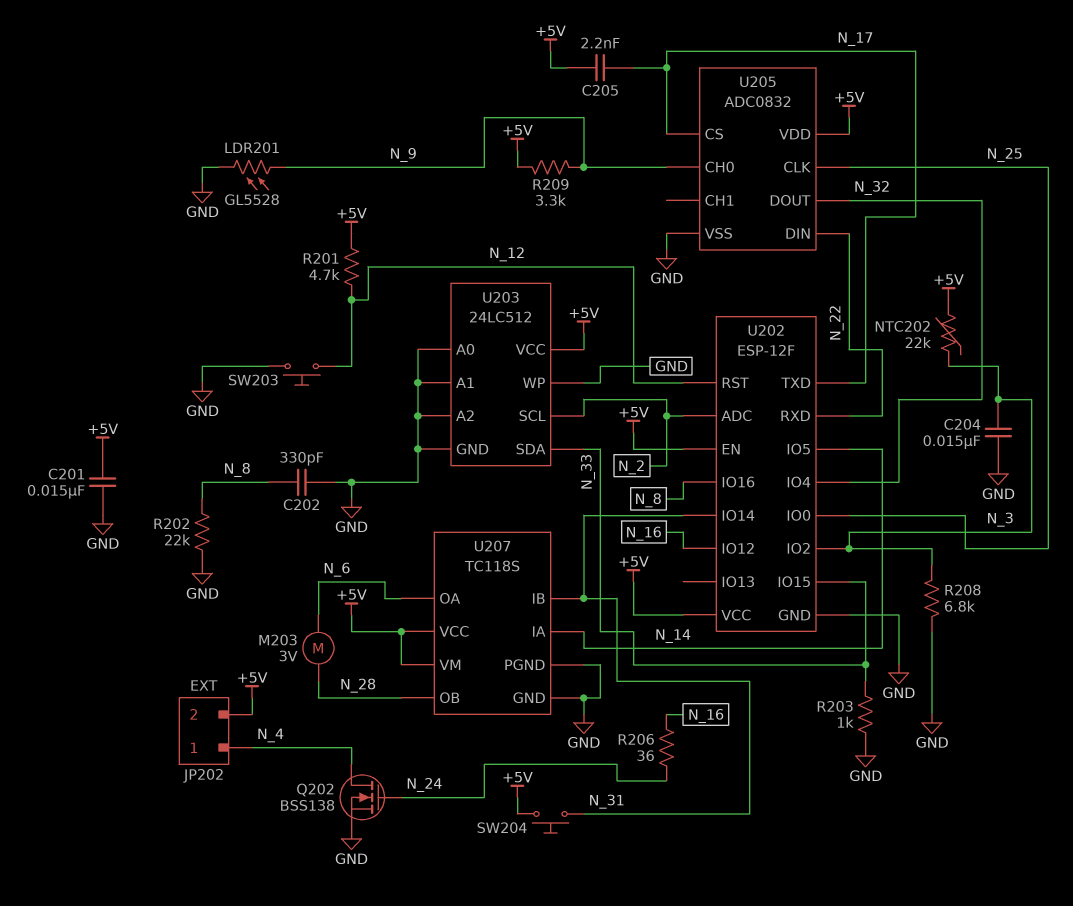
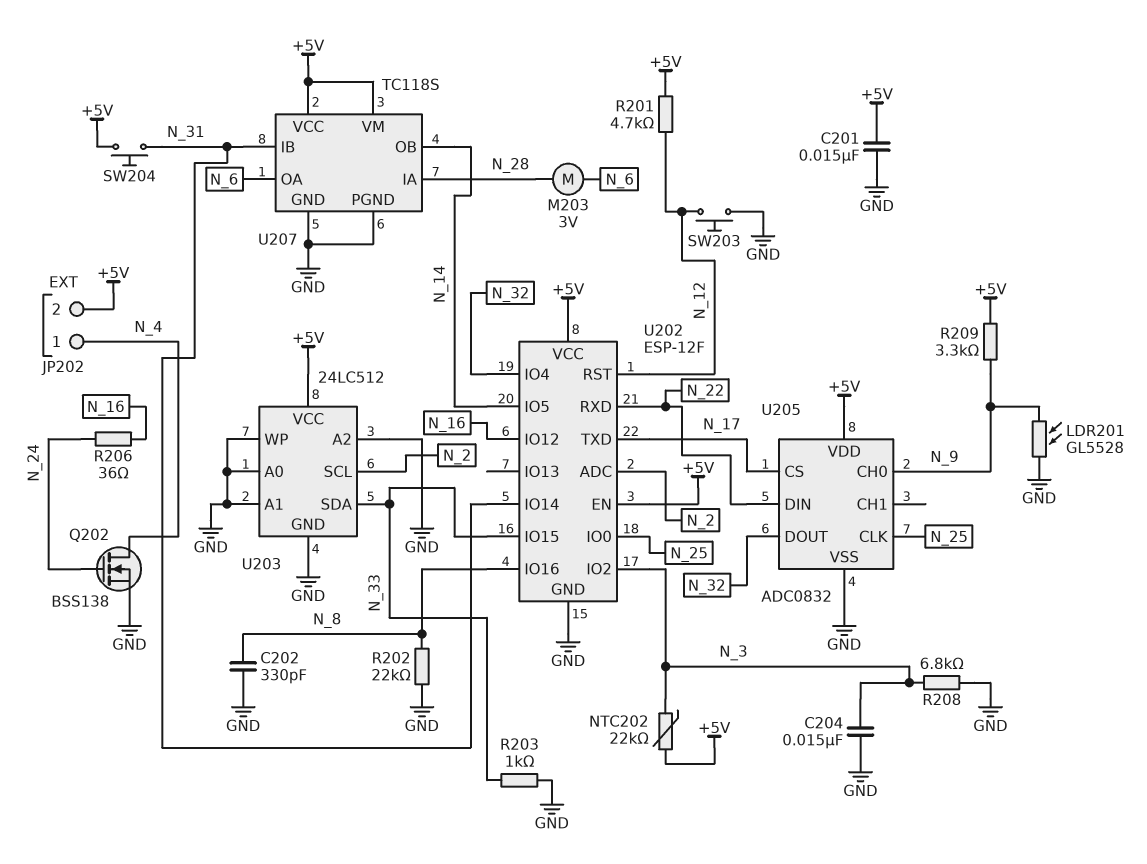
C205: 2.2nF (+5V, N_17) -> none
U207 pin IA: N_14 -> N_28
U207 pin OB: N_28 -> N_14

